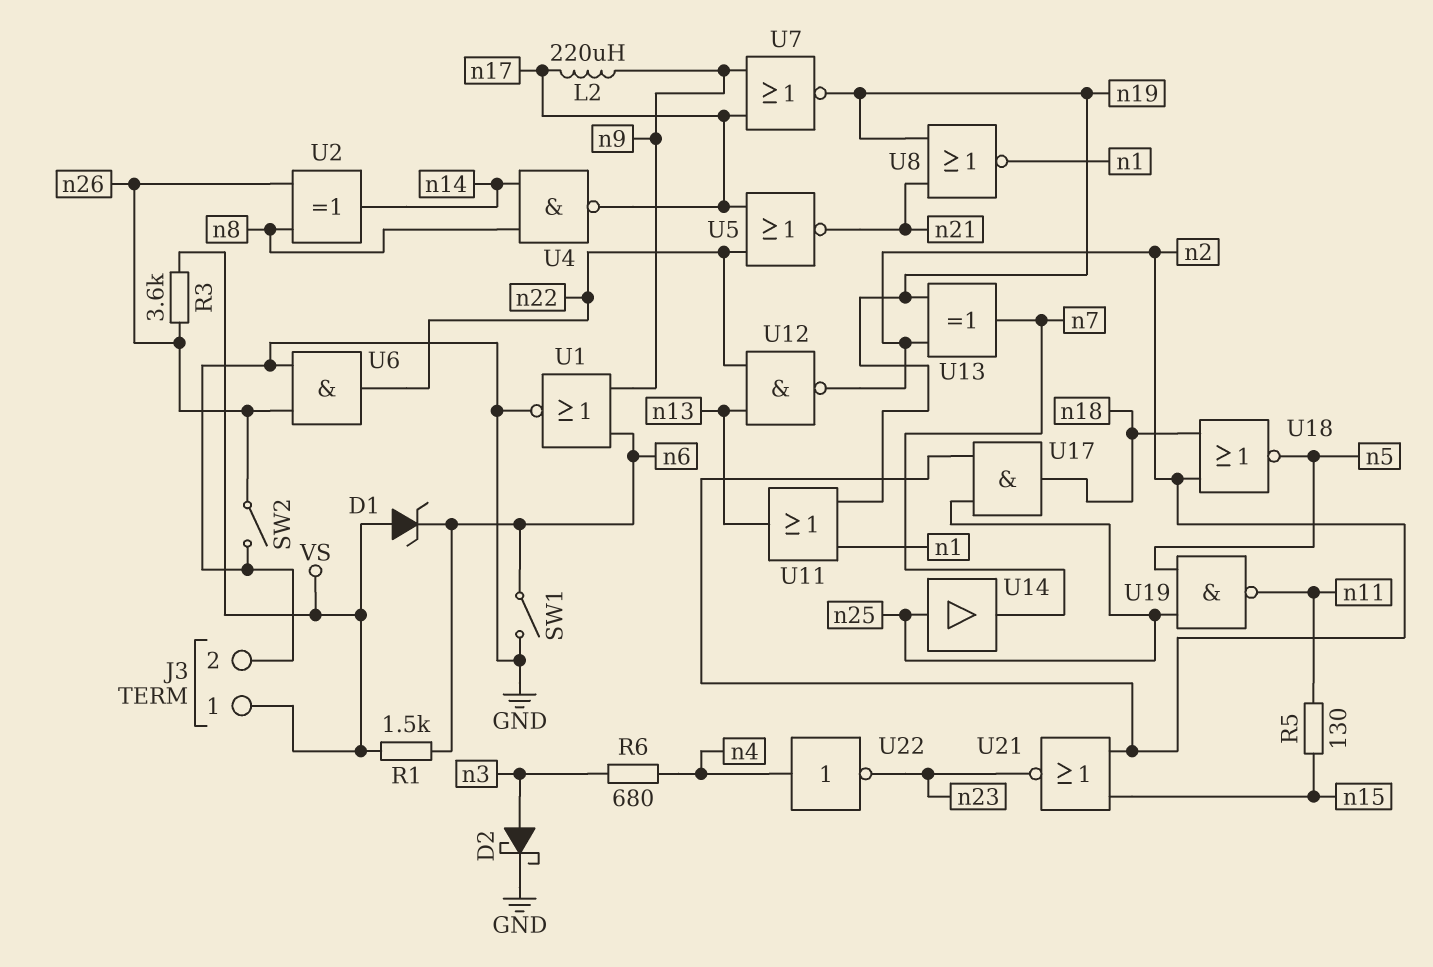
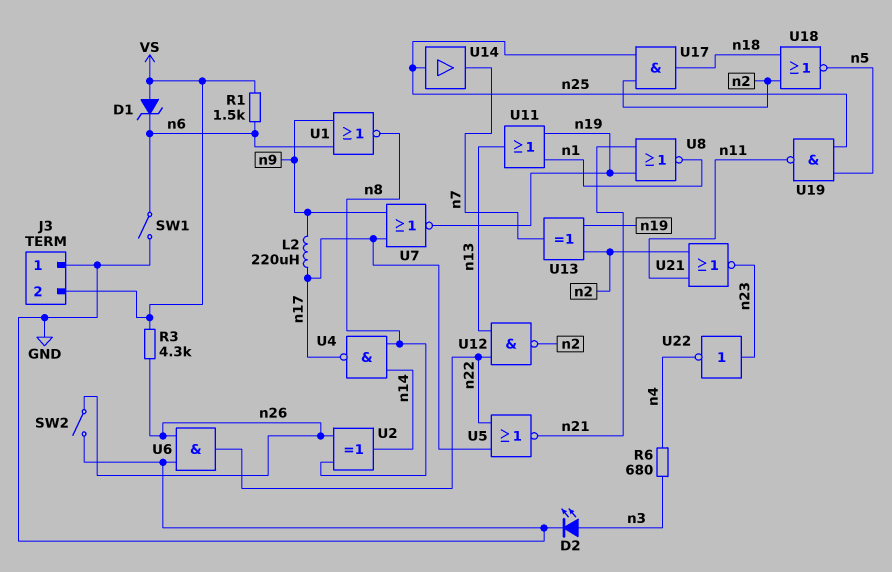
D2: schottky (A n3, K GND) -> LED (A n3, K GND)
J3 pin 1: VS -> GND
J3 pin 2: GND -> VS
R3: 3.6k (VS, n26) -> 4.3k (VS, n26)
R5: 130 (n11, n15) -> none
U1: NOR (in n6, in n9, out GND) -> NOR (in n6, in n9, out n8)
U21: NOR (in n2, in n15, out n23) -> NOR (in n2, in n11, out n23)
U22: NOT (in n4, out n23) -> NOT (in n23, out n4)

